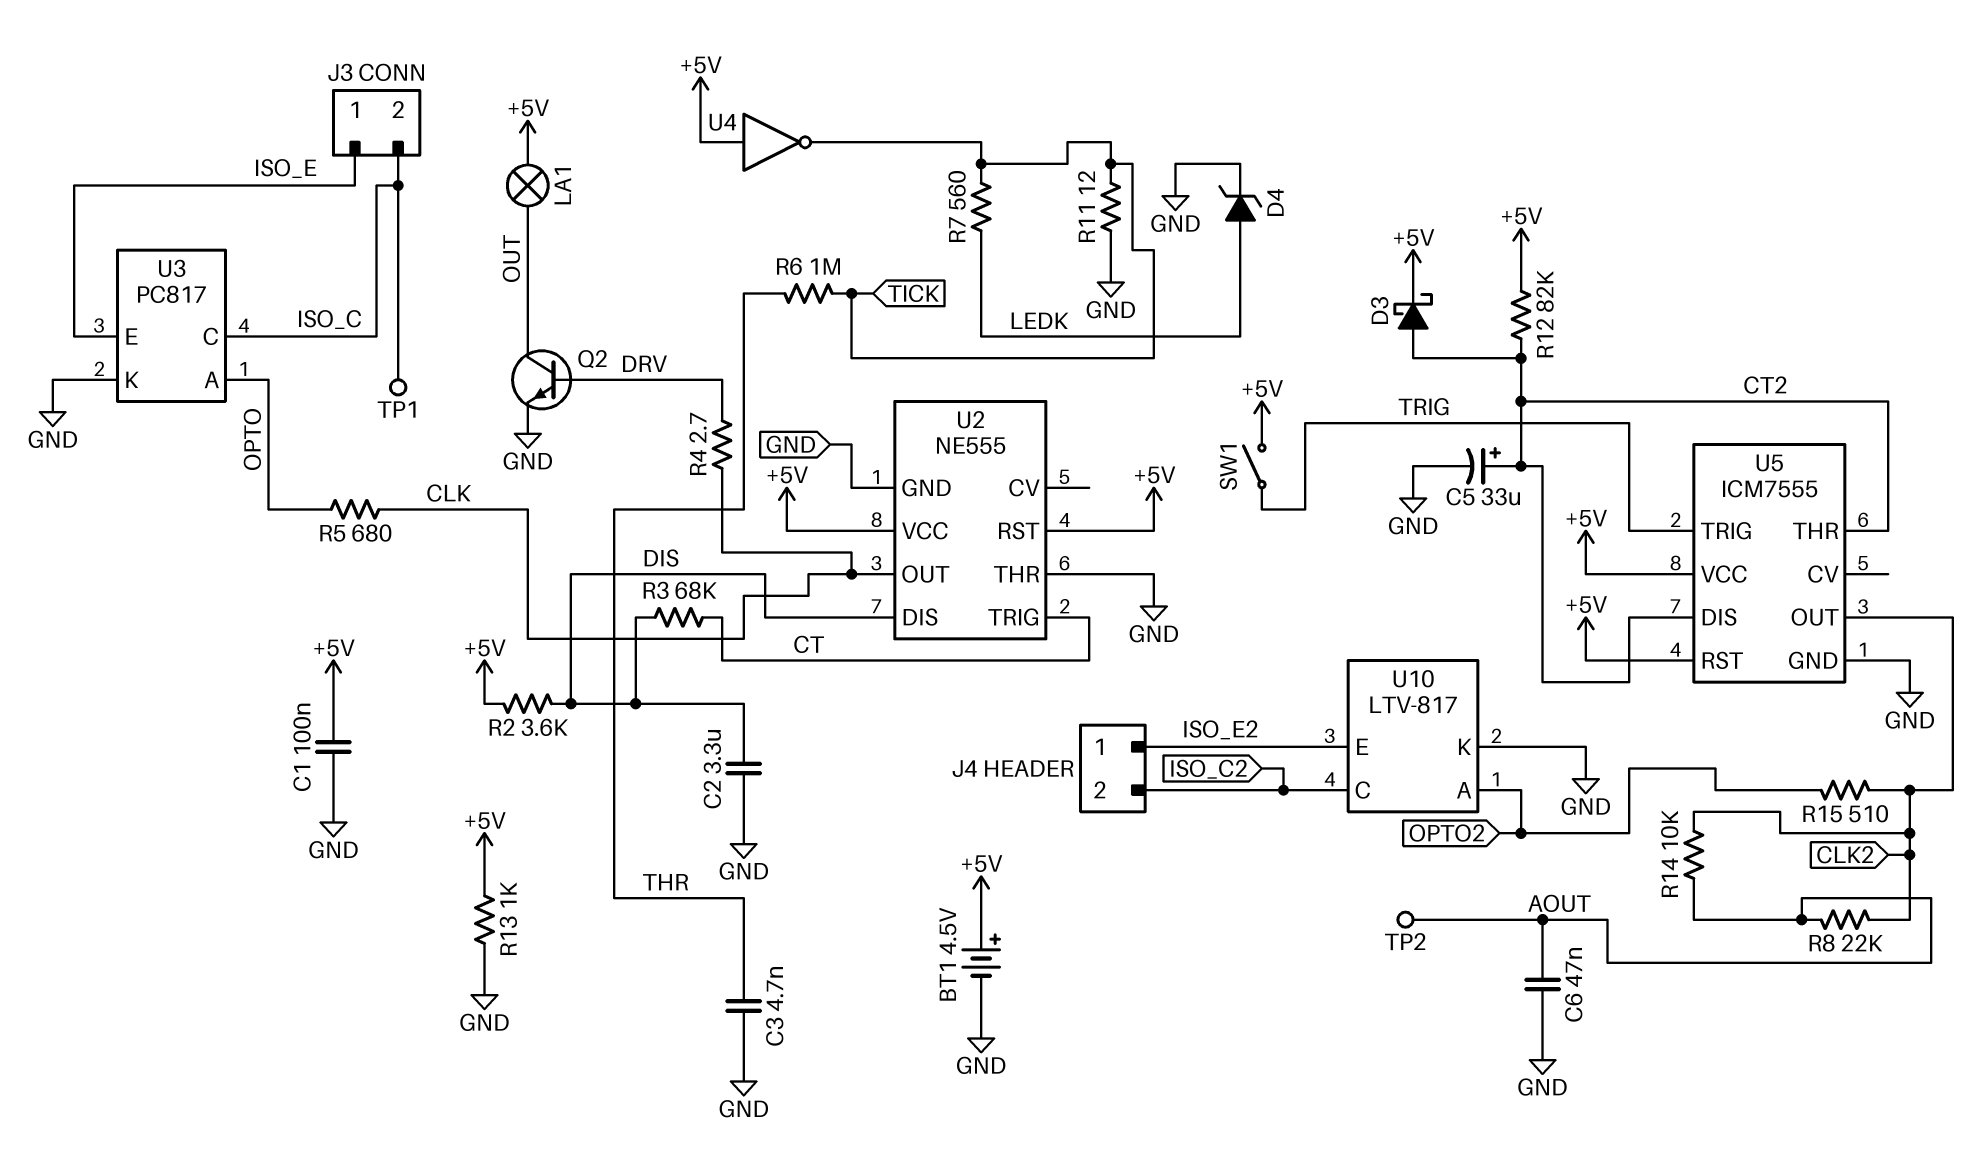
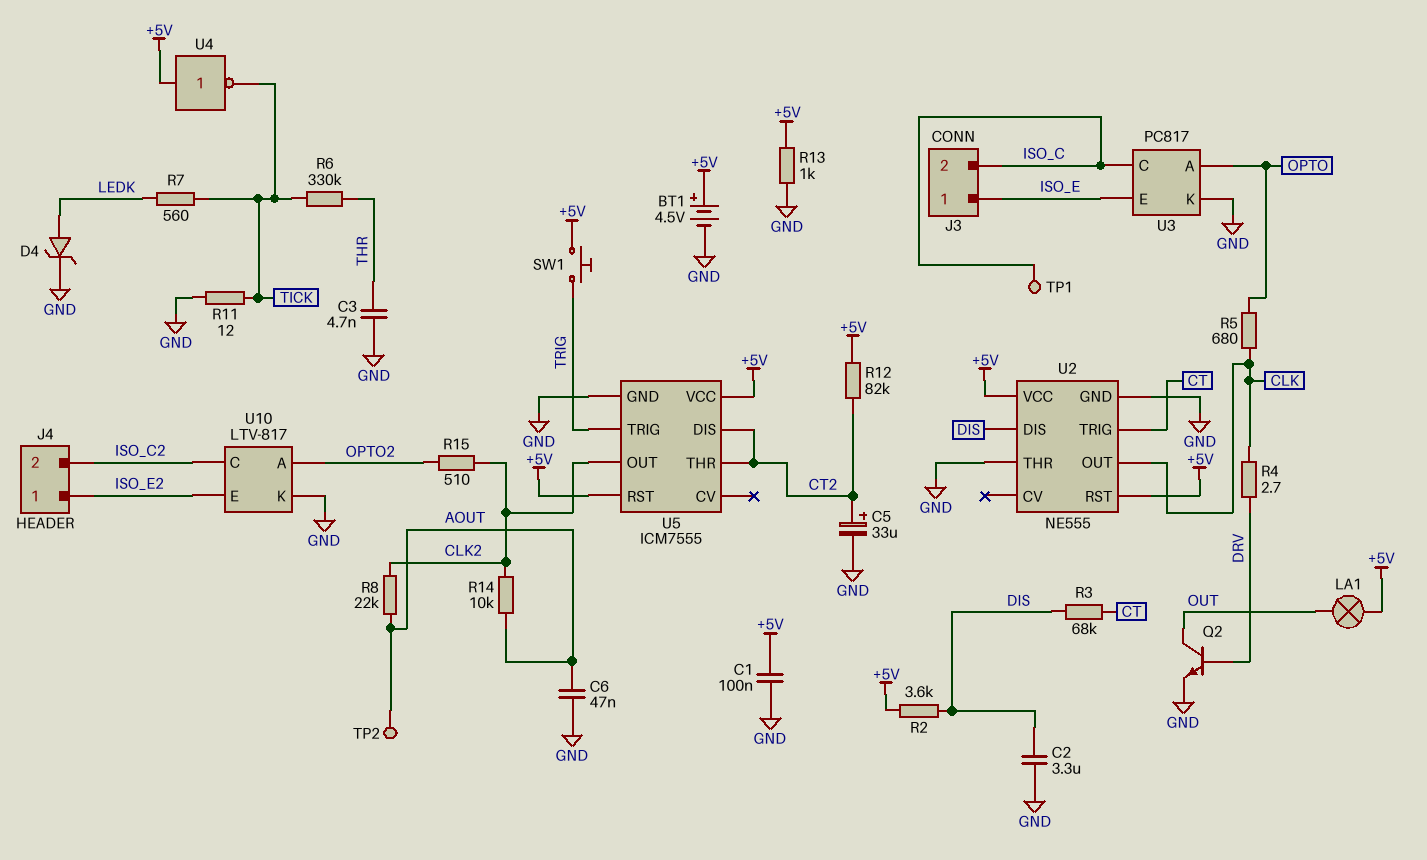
D3: schottky (A CT2, K +5V) -> none
R6: 1M (THR, TICK) -> 330k (THR, TICK)
SW1: switch (+5V, TRIG) -> button (+5V, TRIG)

